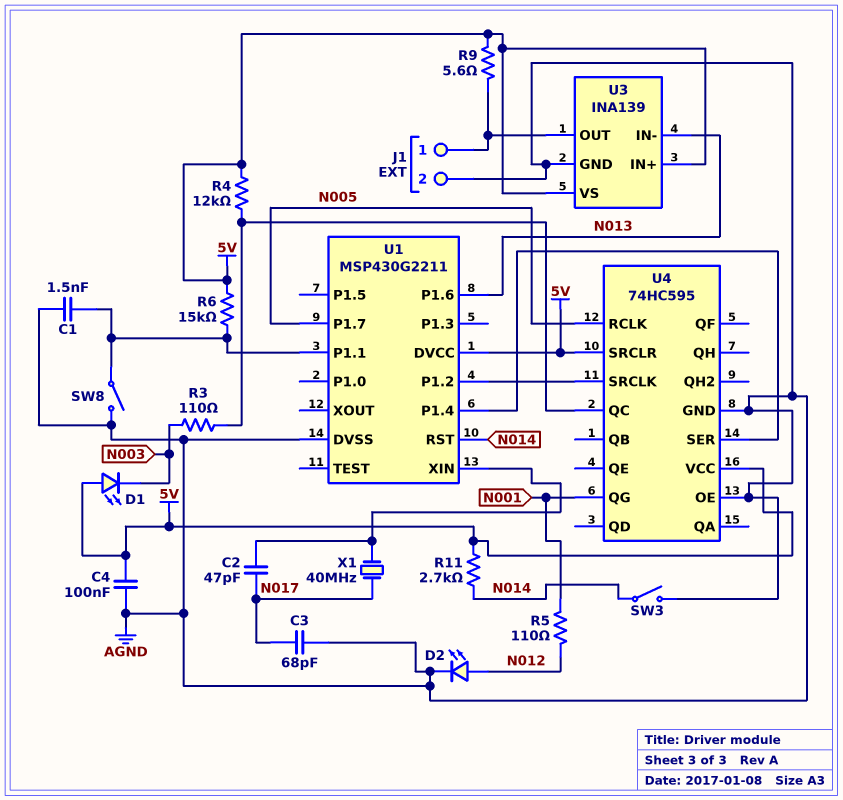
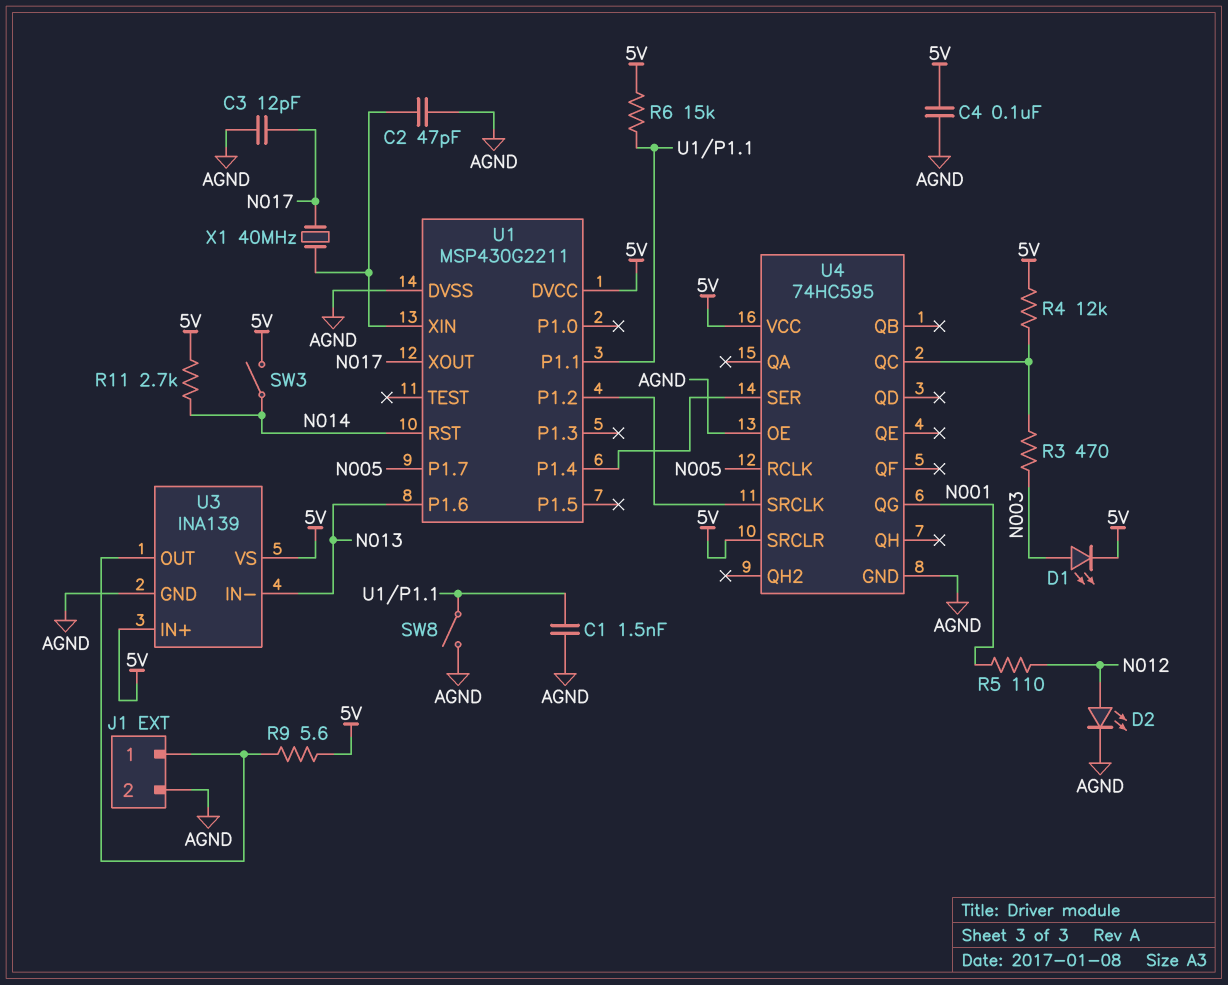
C2: 47pF (N017, U1/XIN) -> 47pF (AGND, U1/XIN)
C3: 68pF (AGND, N017) -> 12pF (AGND, N017)
D1: LED (A 5V, K N003) -> LED (A N003, K 5V)
R3: 110 (N003, U4/QC) -> 470 (N003, U4/QC)
SW3: switch (AGND, N014) -> switch (5V, N014)
U1 pin XOUT: none -> N017

